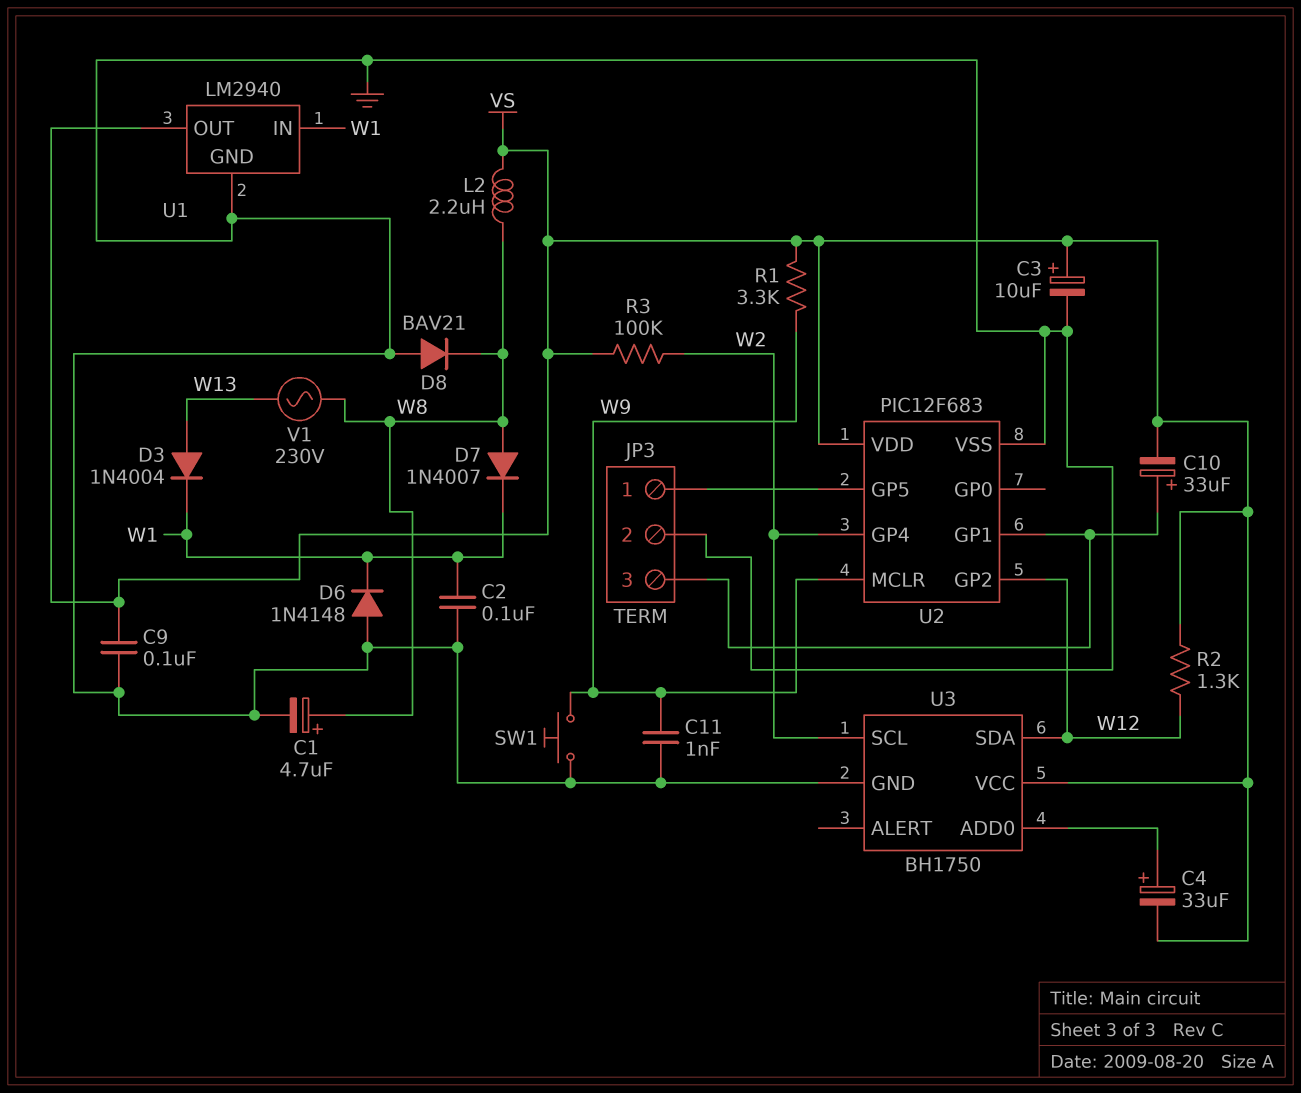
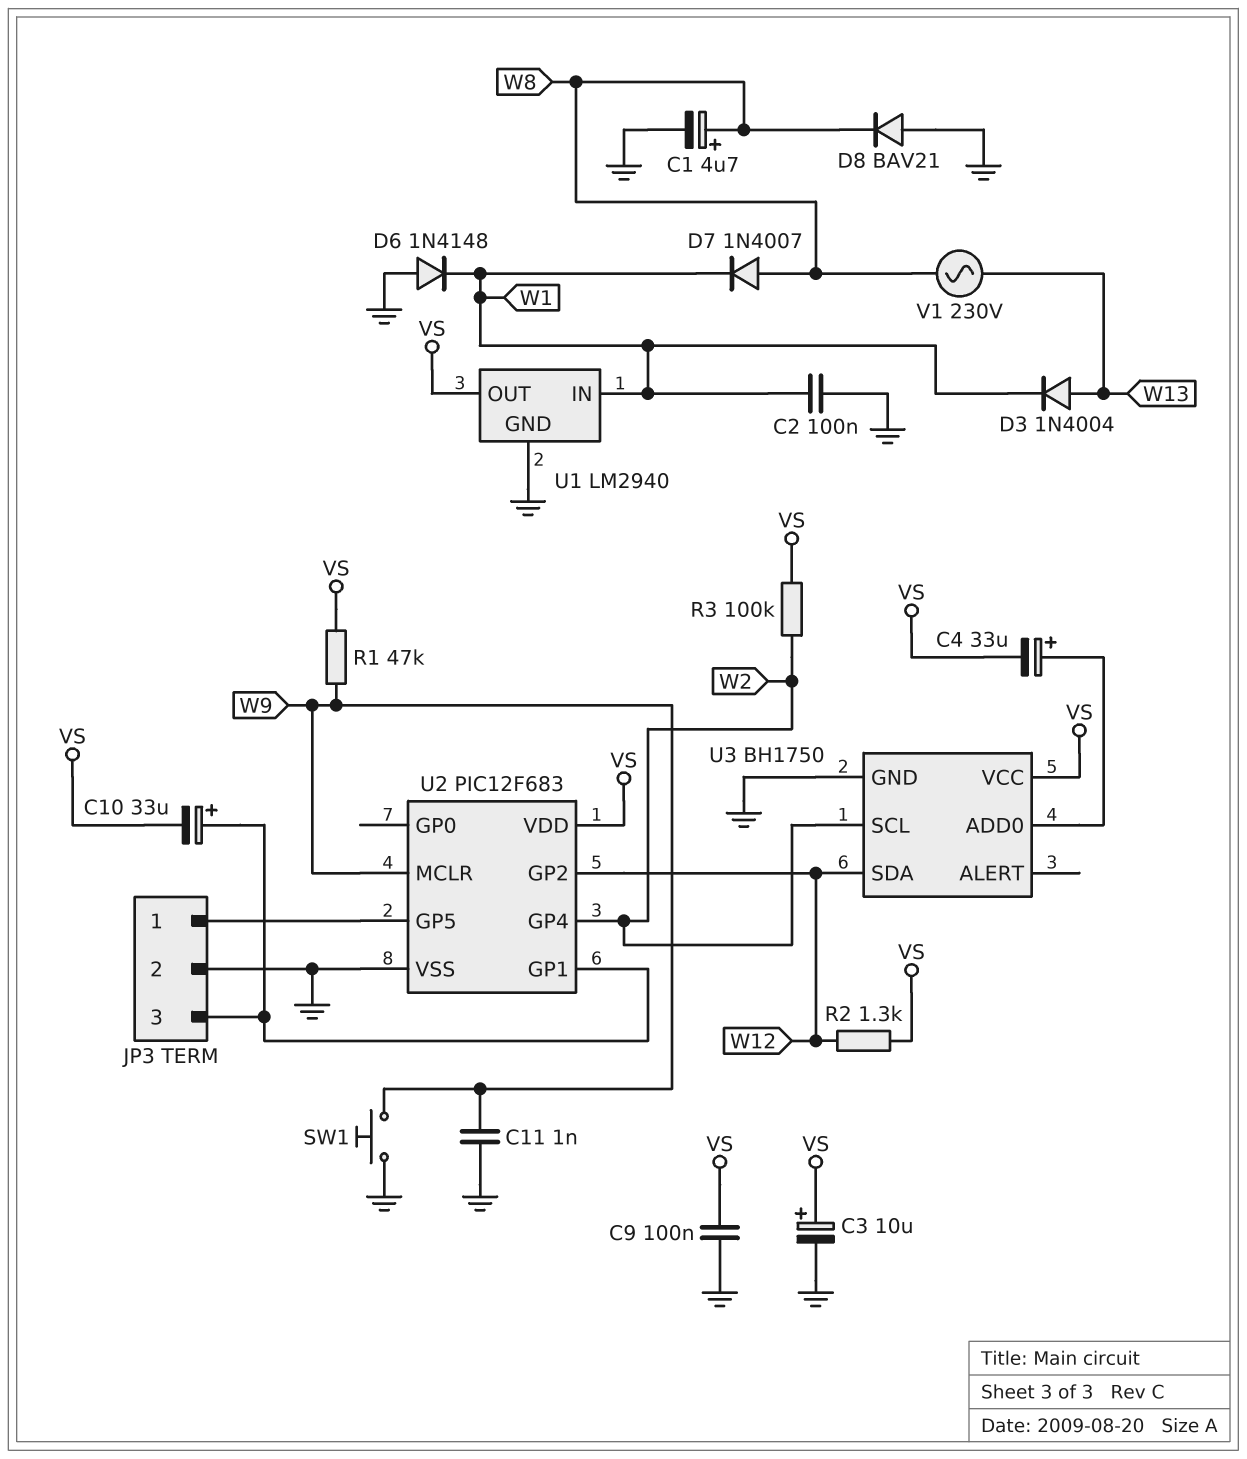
L2: 2.2uH (VS, W8) -> none
R1: 3.3k (VS, W9) -> 47k (VS, W9)

